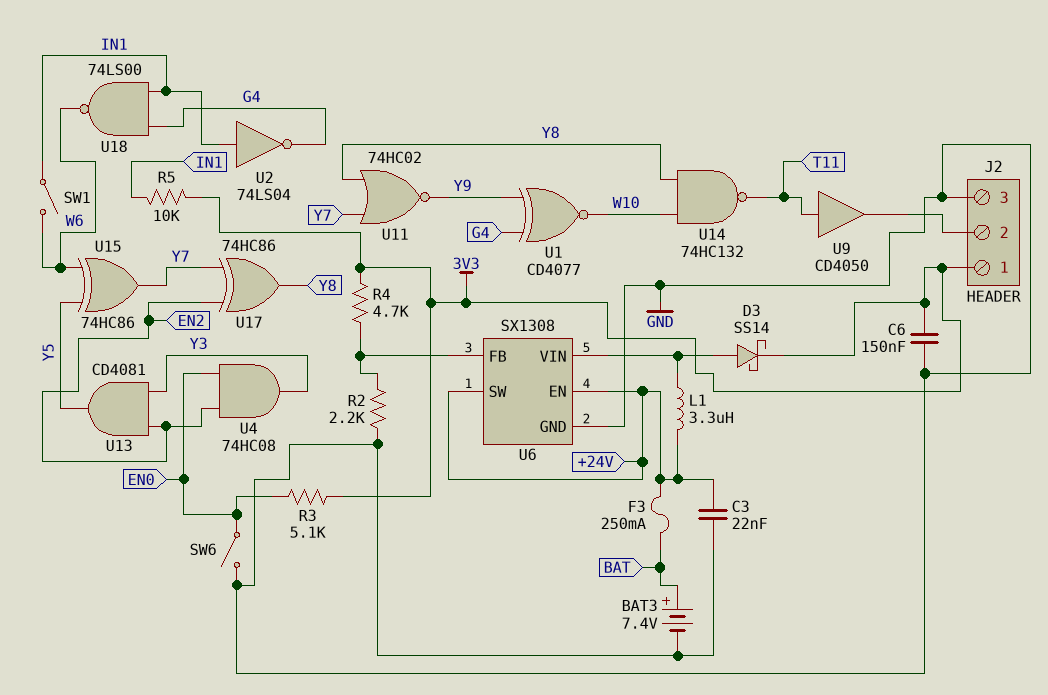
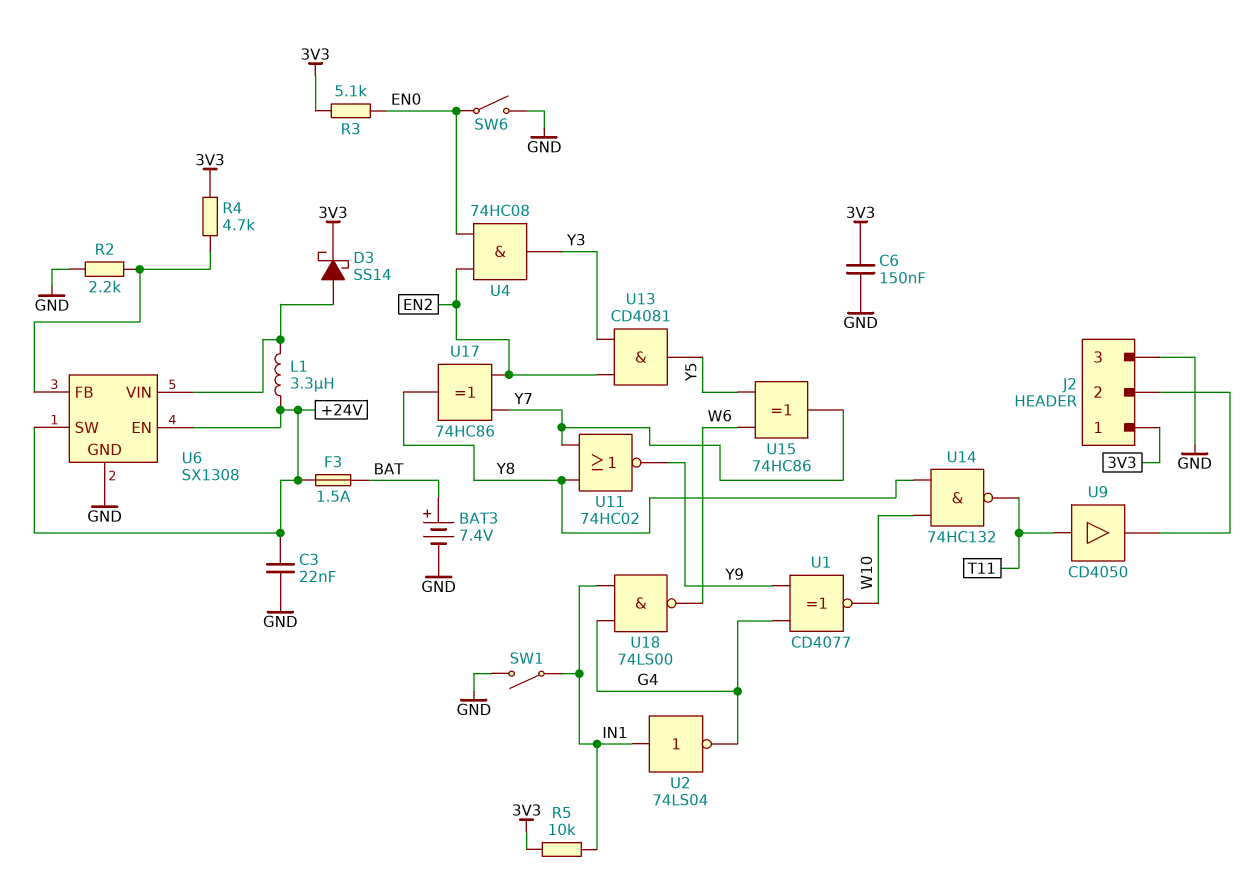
F3: 250mA (+24V, BAT) -> 1.5A (+24V, BAT)
SW1: switch (IN1, W6) -> switch (GND, IN1)

